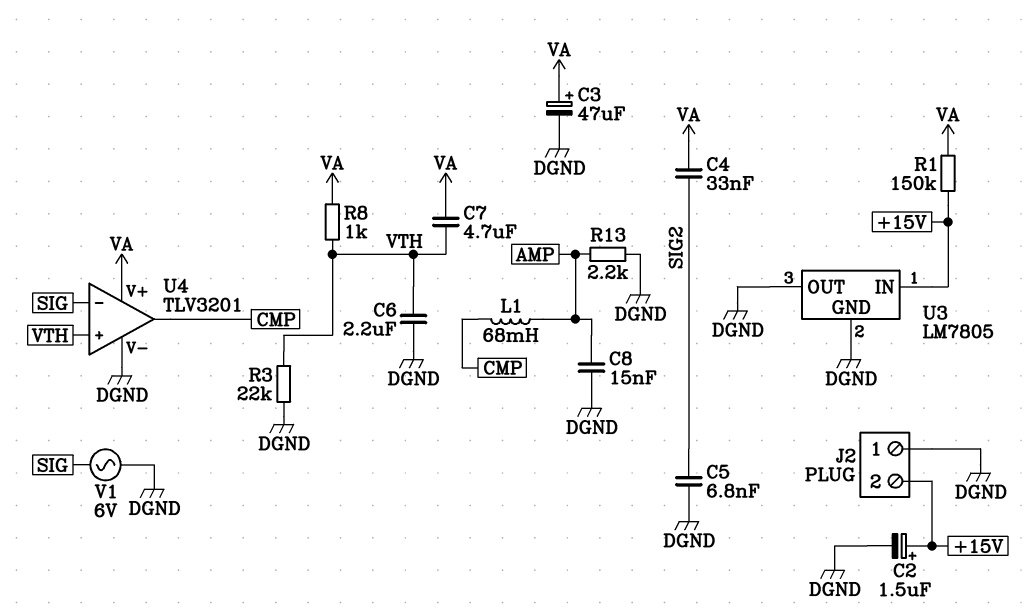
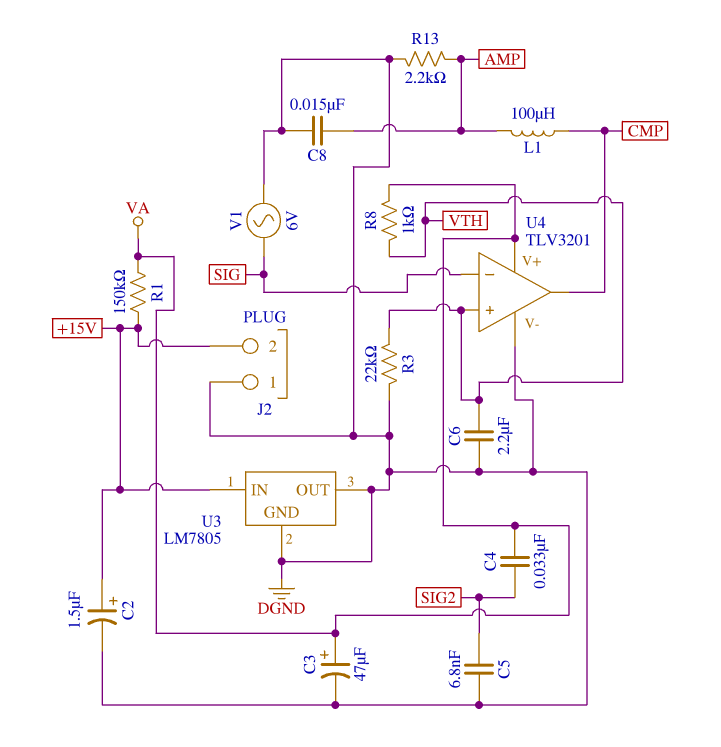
C7: 4.7uF (VA, VTH) -> none
L1: 68mH (AMP, CMP) -> 100uH (AMP, CMP)

